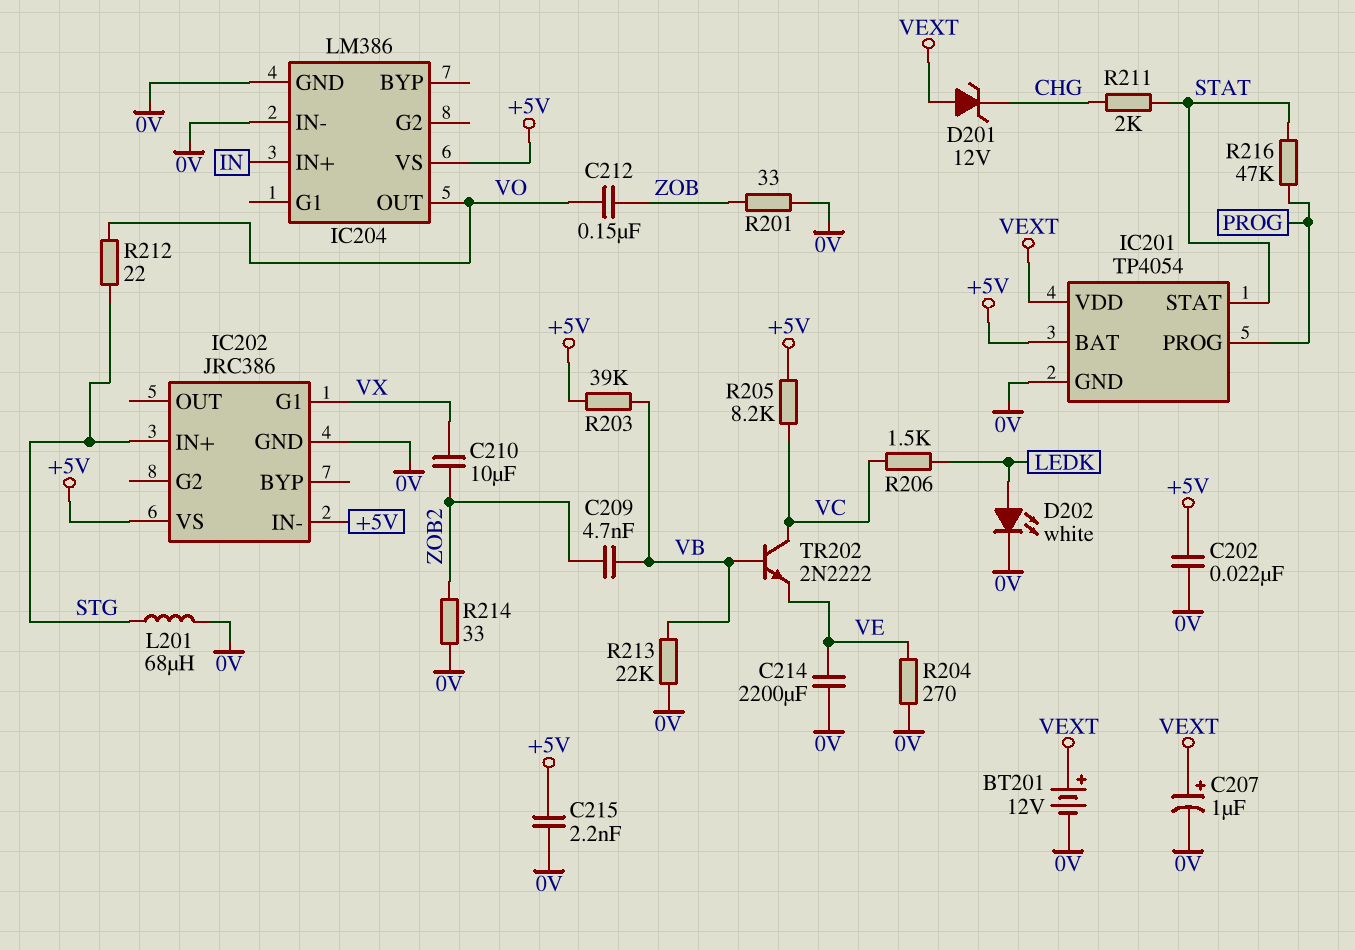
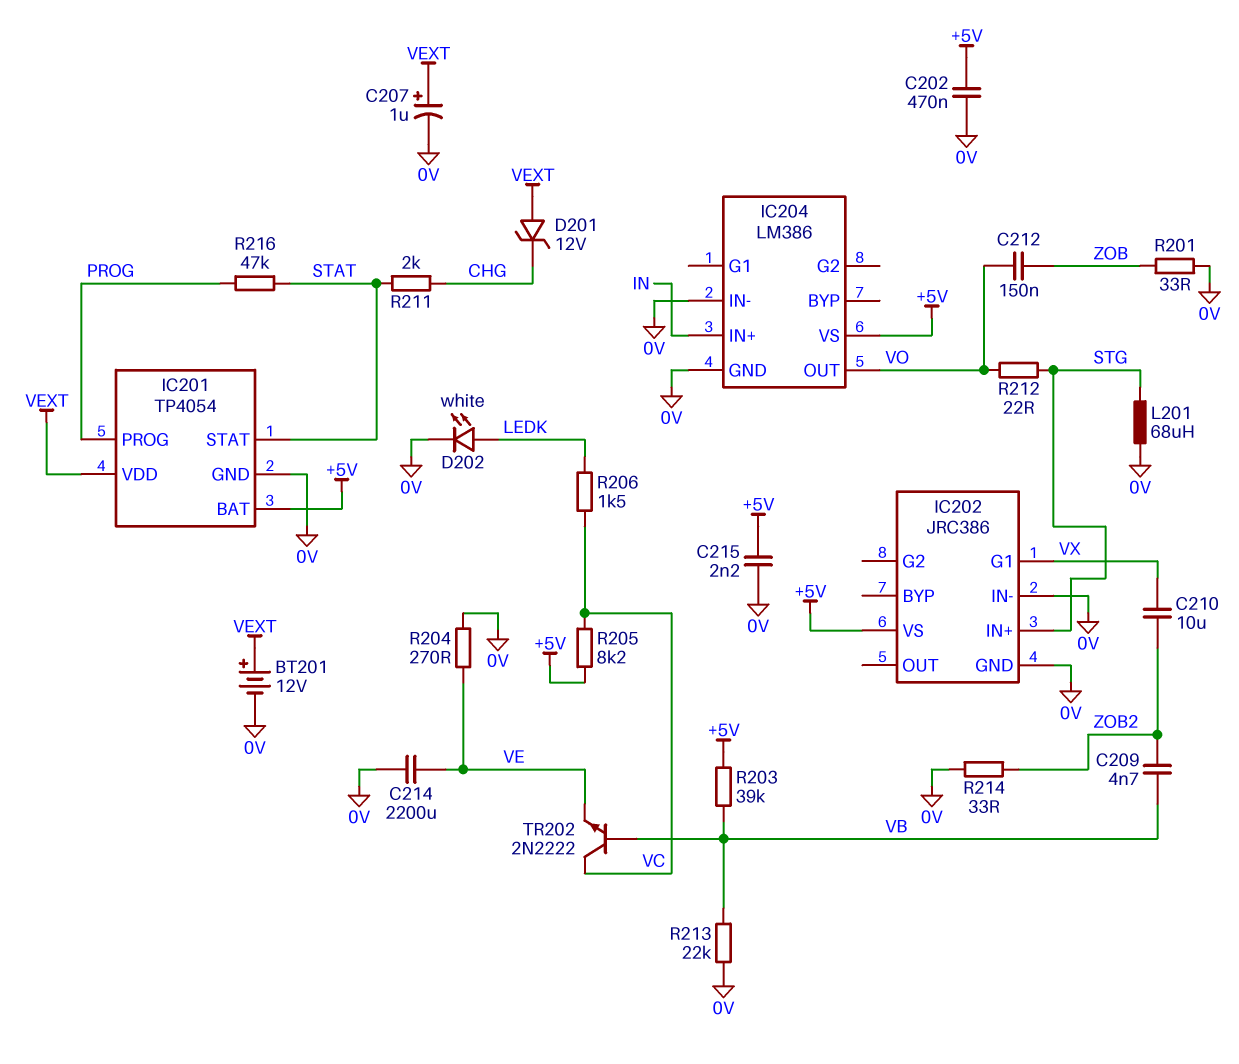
C202: 22nF (+5V, 0V) -> 470nF (+5V, 0V)
IC202 pin IN-: +5V -> 0V

